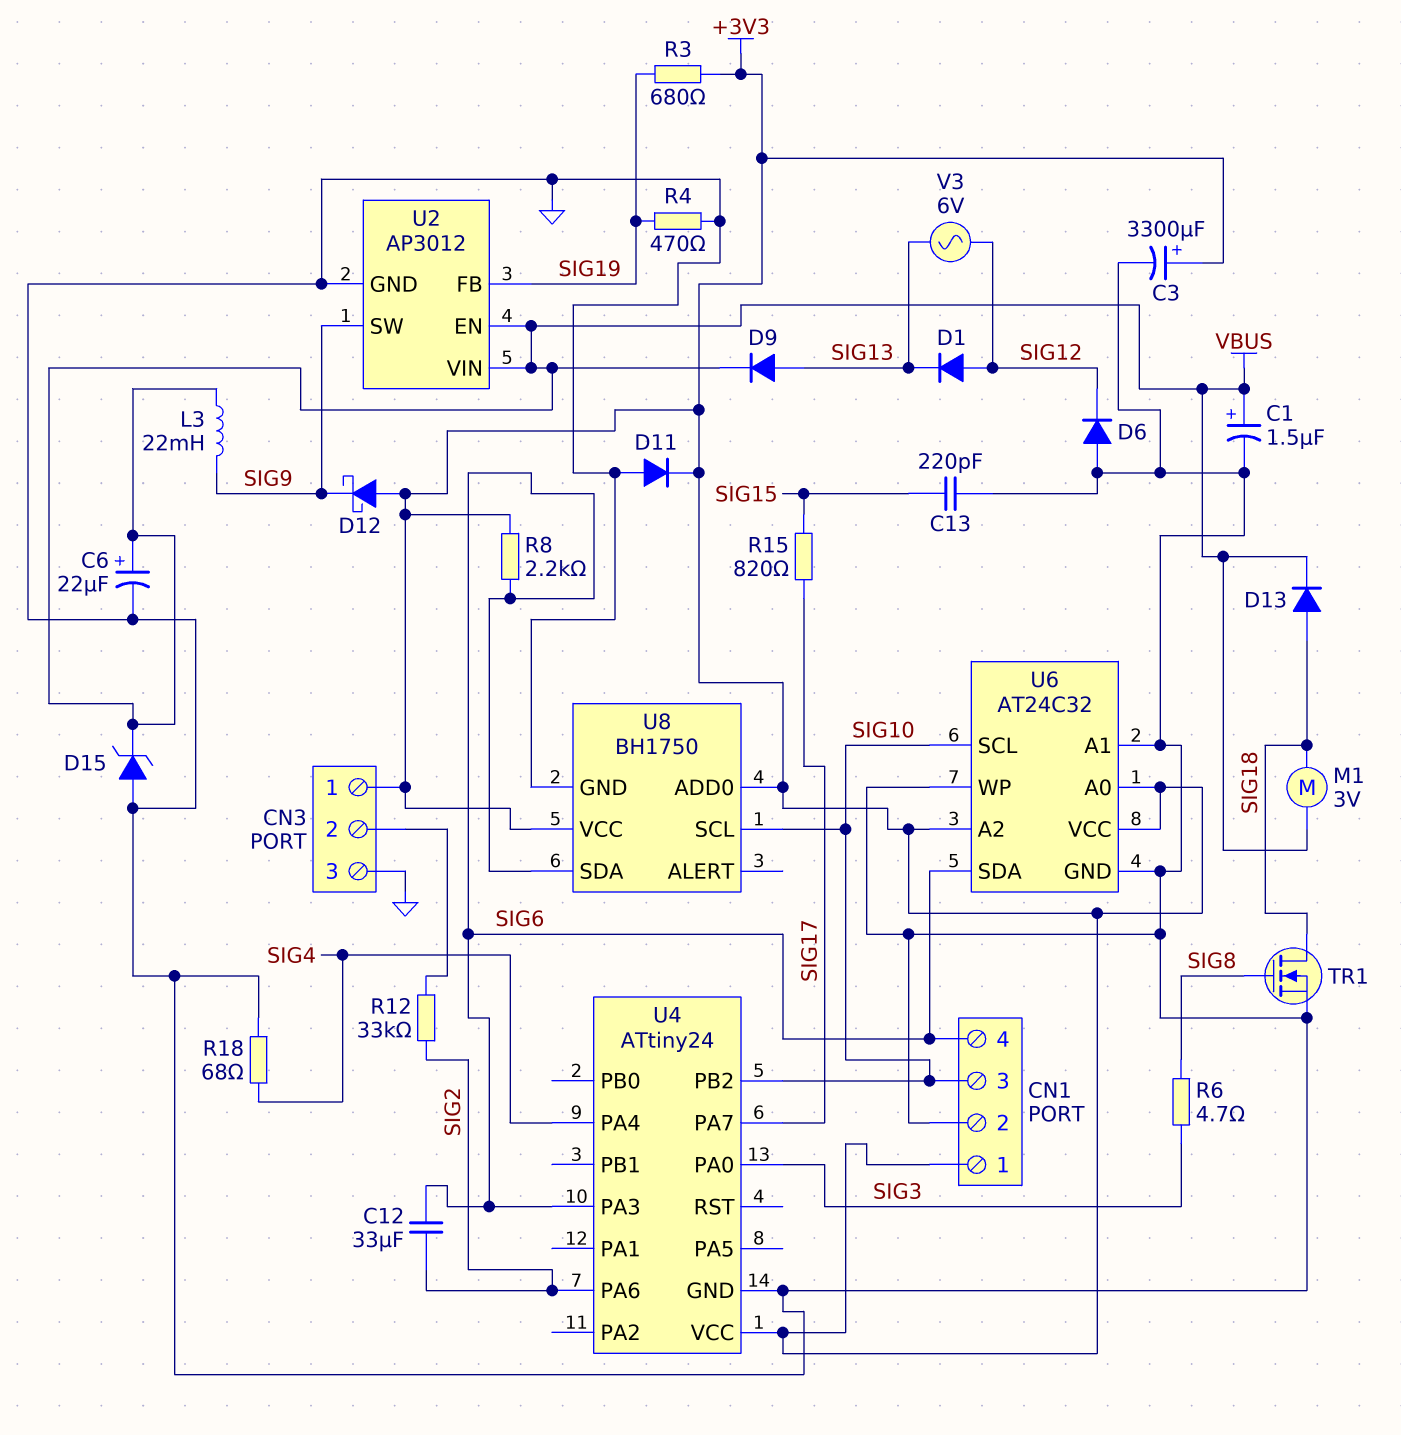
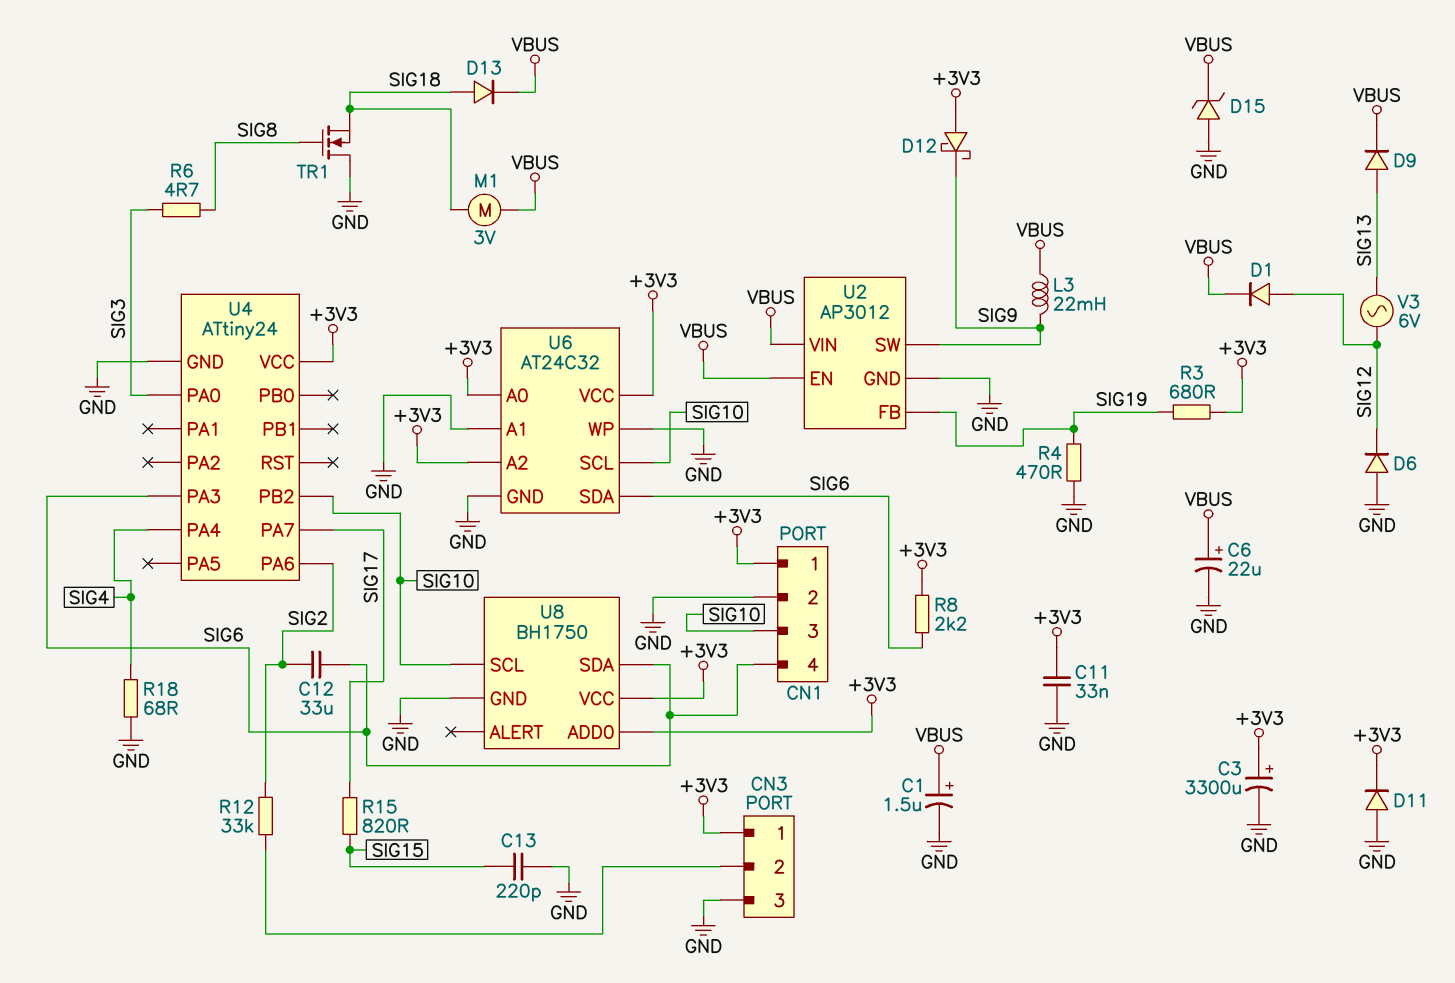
C11: none -> 33nF (+3V3, GND)
D1: diode (A SIG12, K SIG13) -> diode (A SIG12, K VBUS)
TR1: NMOS (G SIG8, D SIG18, S GND) -> NMOS (G SIG8, D GND, S SIG18)

